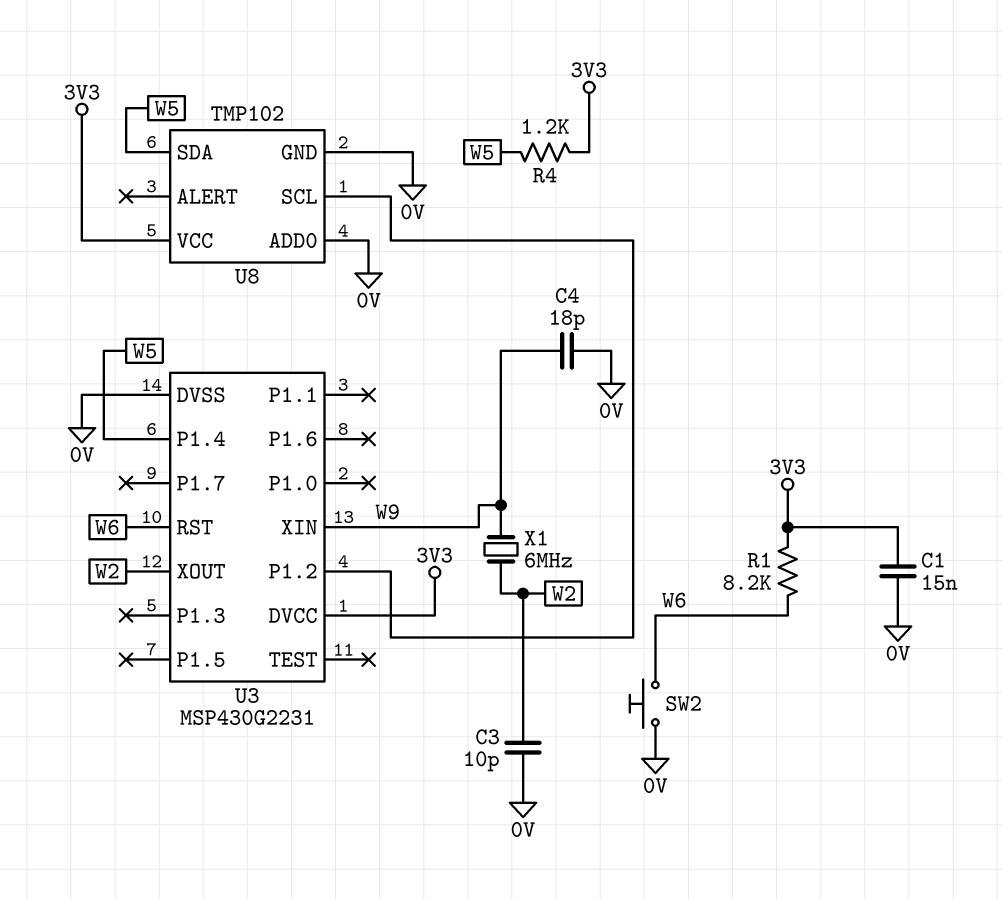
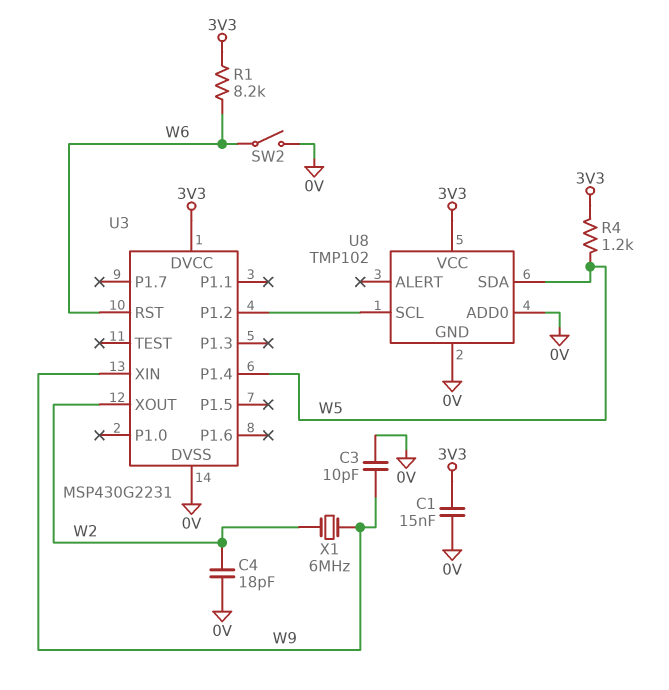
C3: 10pF (0V, W2) -> 10pF (0V, W9)
C4: 18pF (0V, W9) -> 18pF (0V, W2)
SW2: button (0V, W6) -> switch (0V, W6)

